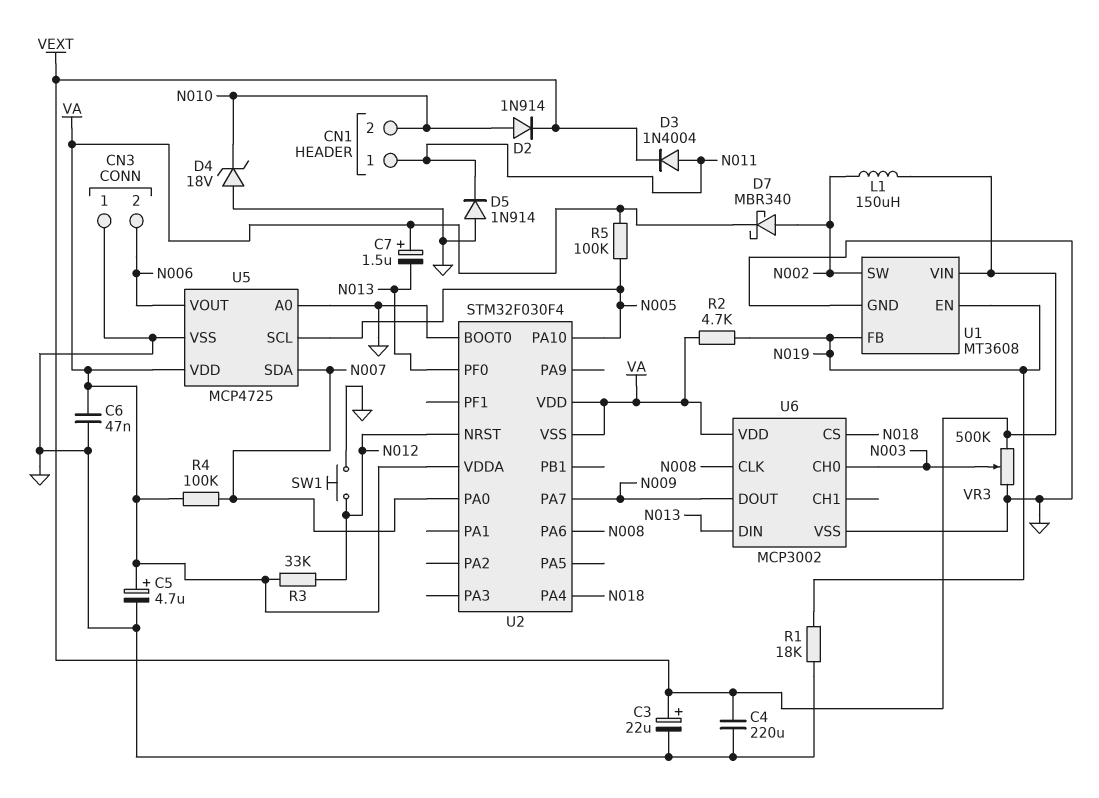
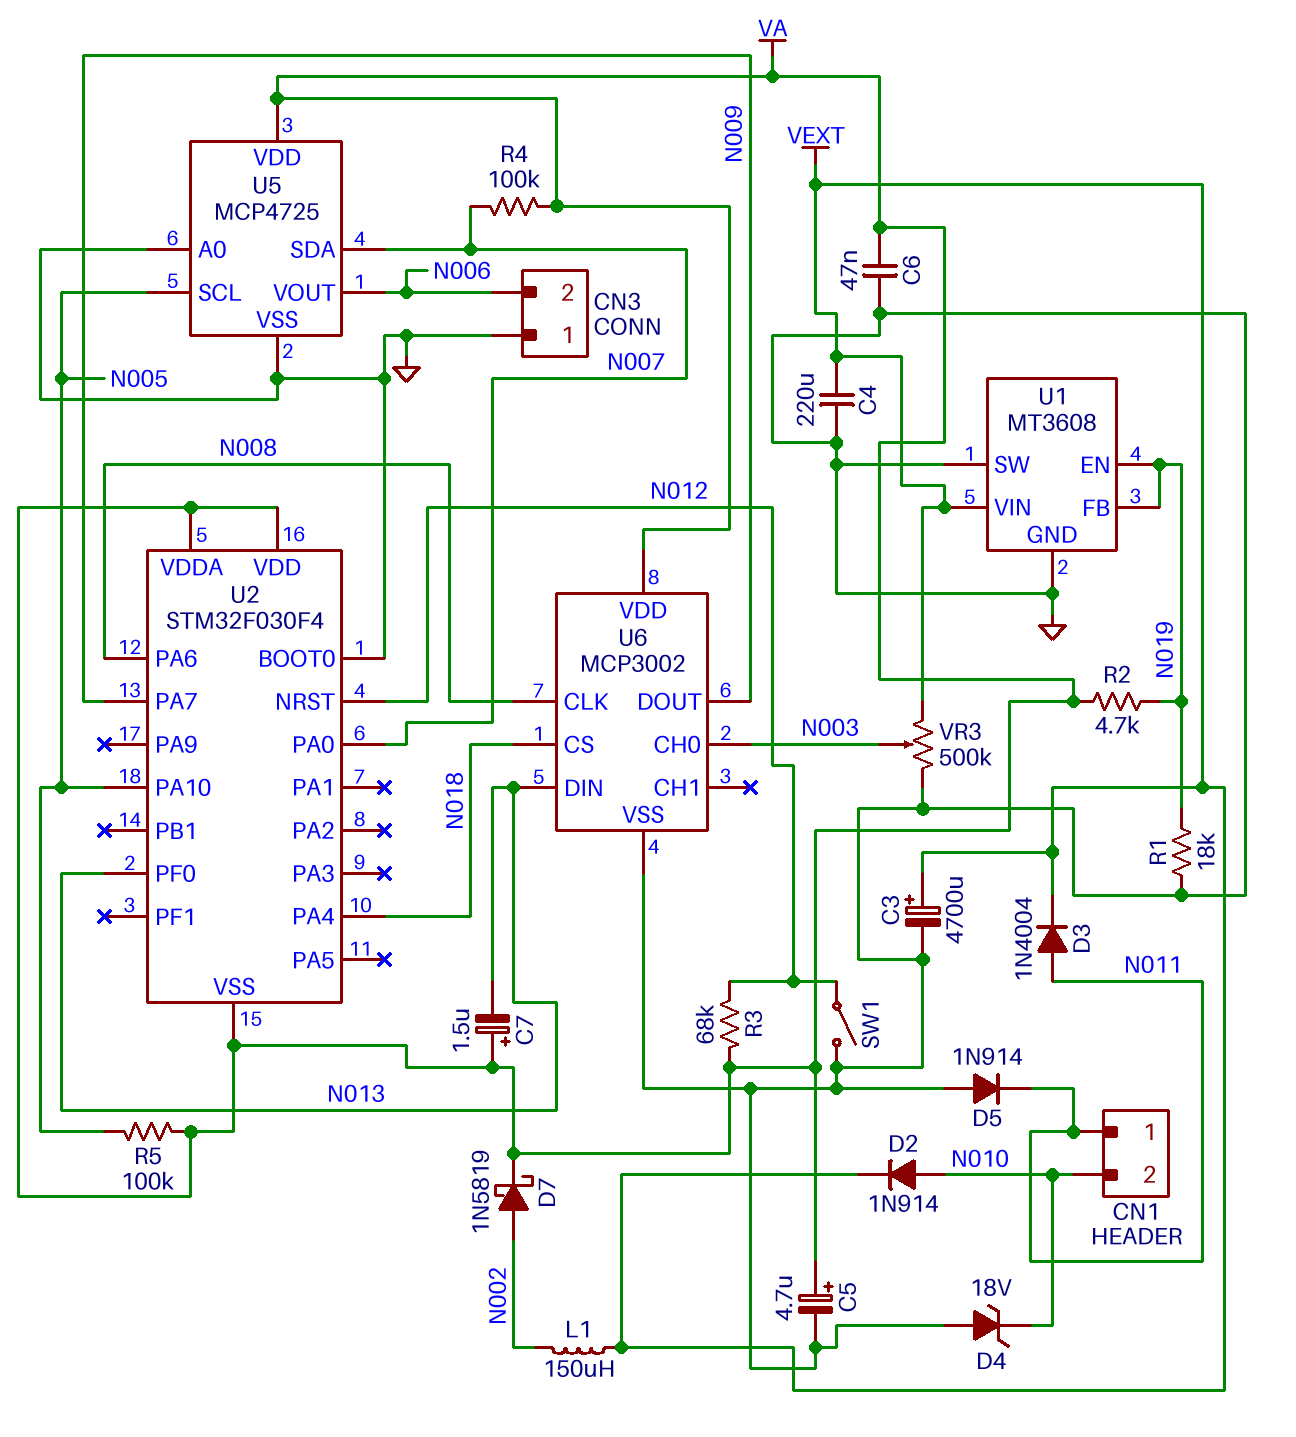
C3: 22uF (plus VEXT, minus GND) -> 4700uF (plus VEXT, minus GND)
D7: schottky MBR340 (A N002, K VA) -> schottky 1N5819 (A N002, K VA)
R3: 33k (N012, VA) -> 68k (N012, VA)
SW1: button (GND, N012) -> switch (GND, N012)
U1 pin SW: N002 -> GND

